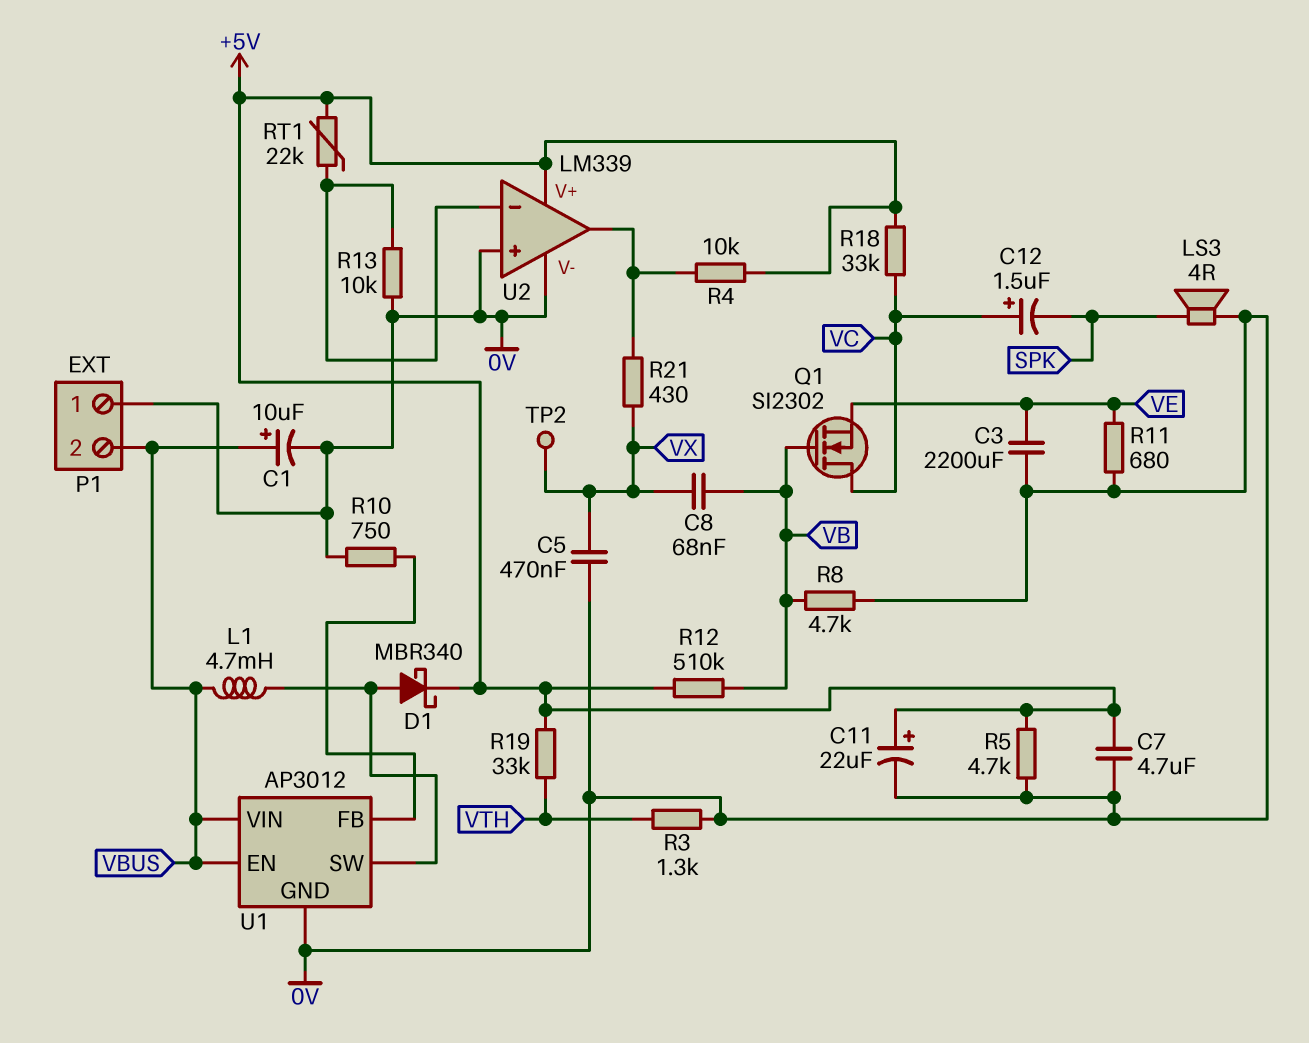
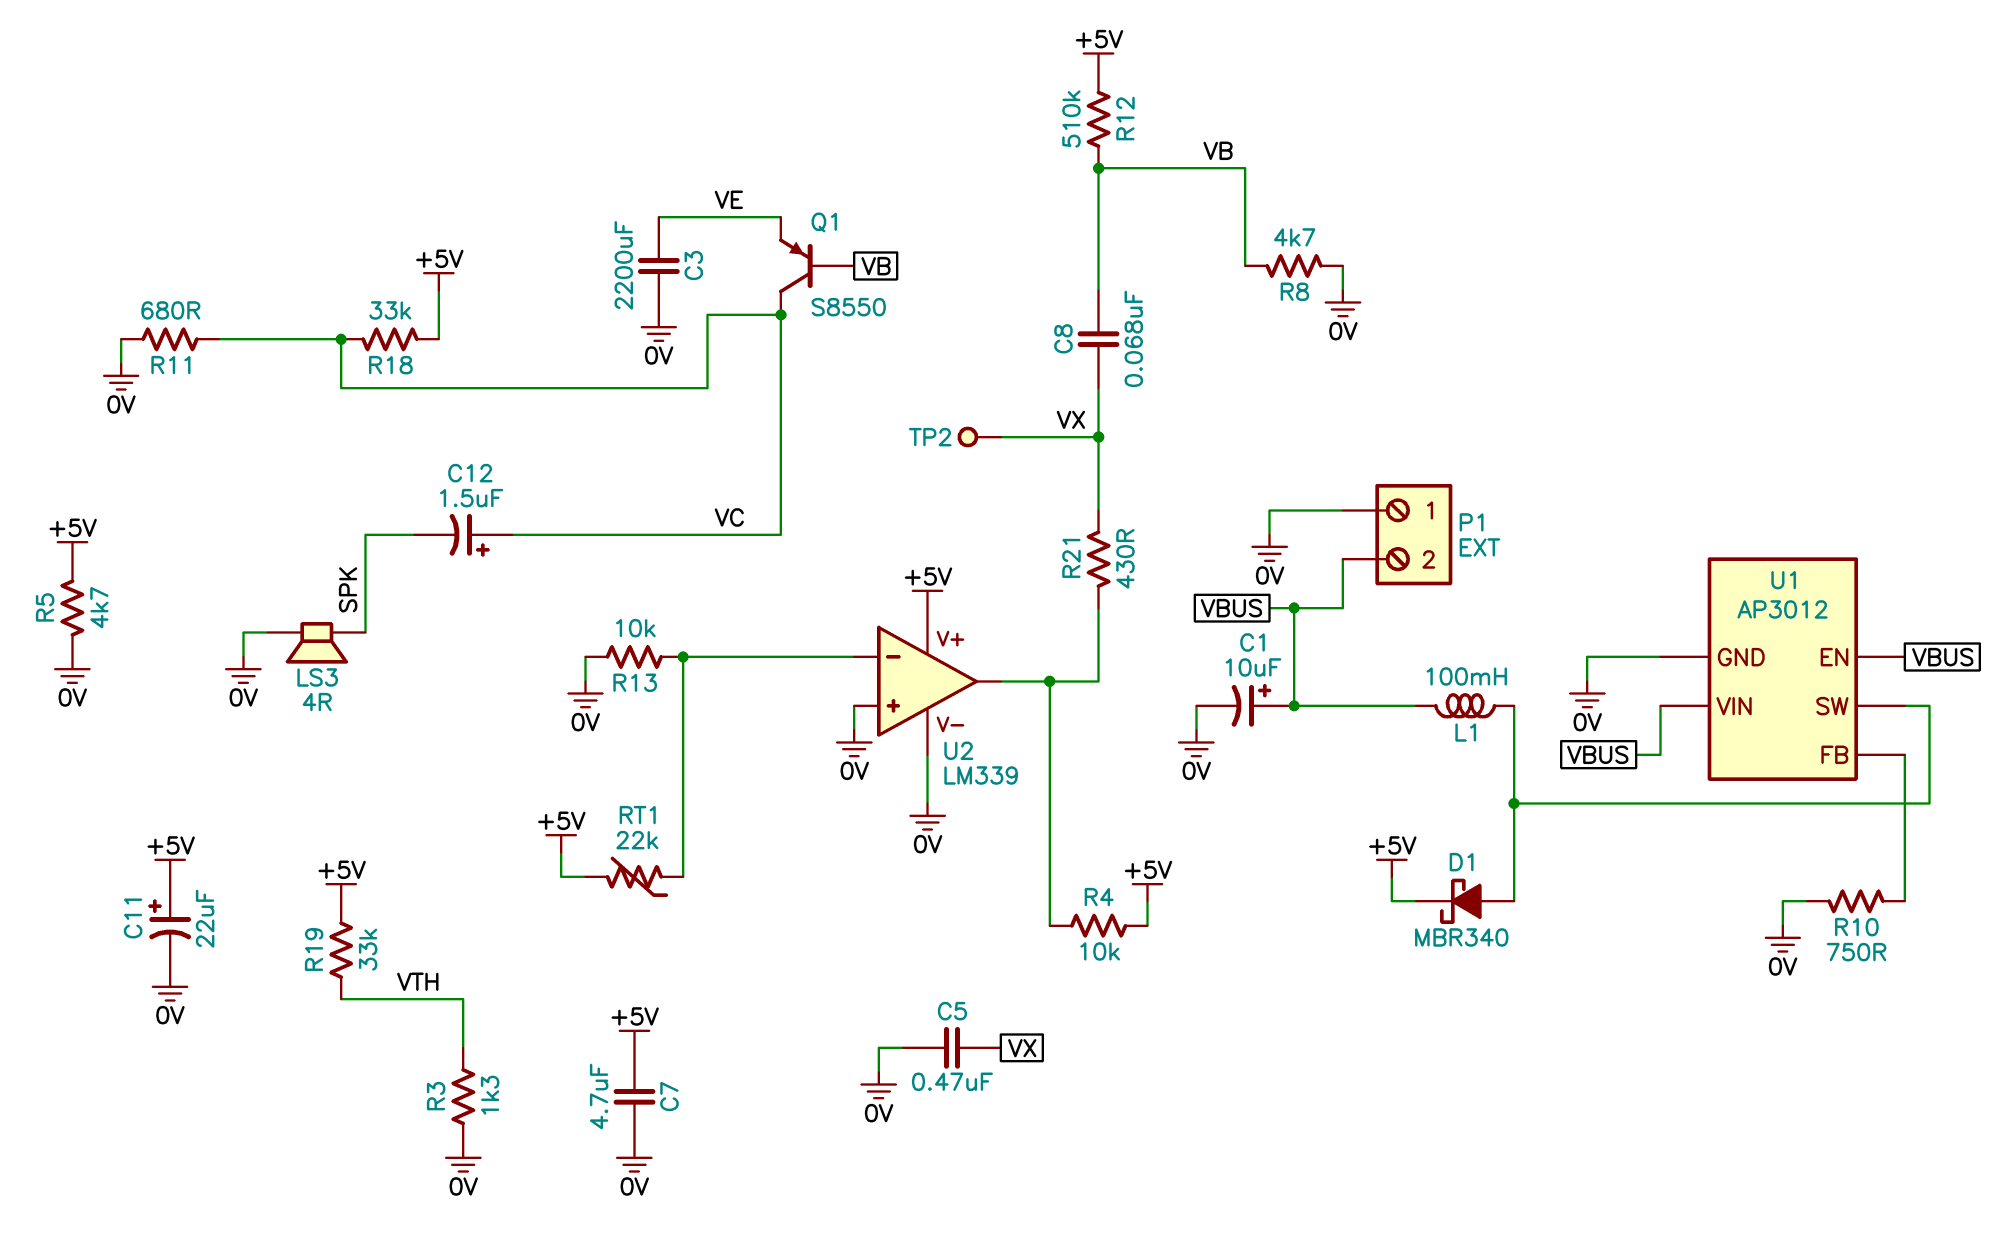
L1: 4.7mH (U1/SW, VBUS) -> 100mH (U1/SW, VBUS)
Q1: NMOS SI2302 (G VB, D VC, S VE) -> PNP S8550 (B VB, C VC, E VE)
R11: 680 (0V, VE) -> 680 (0V, VC)

